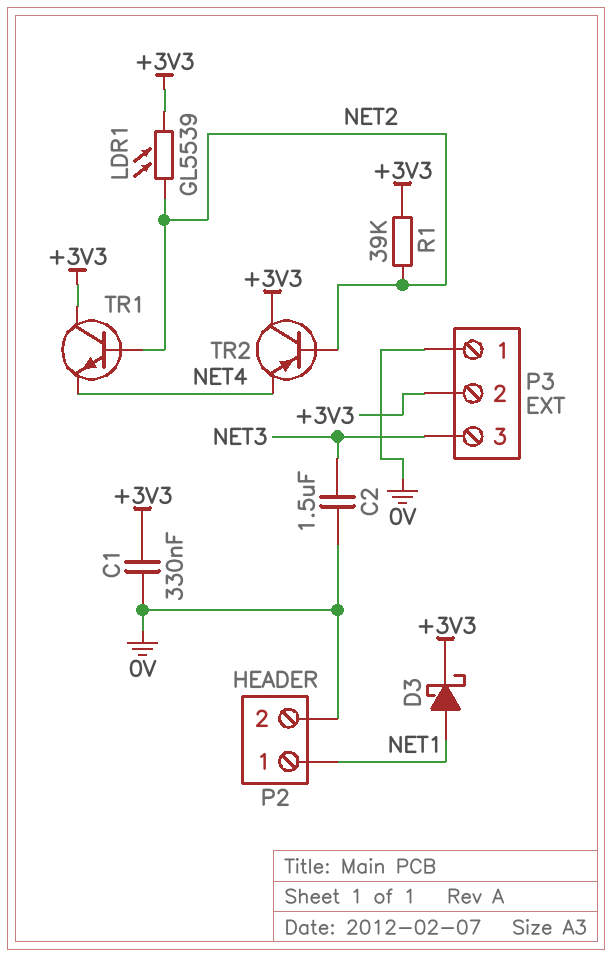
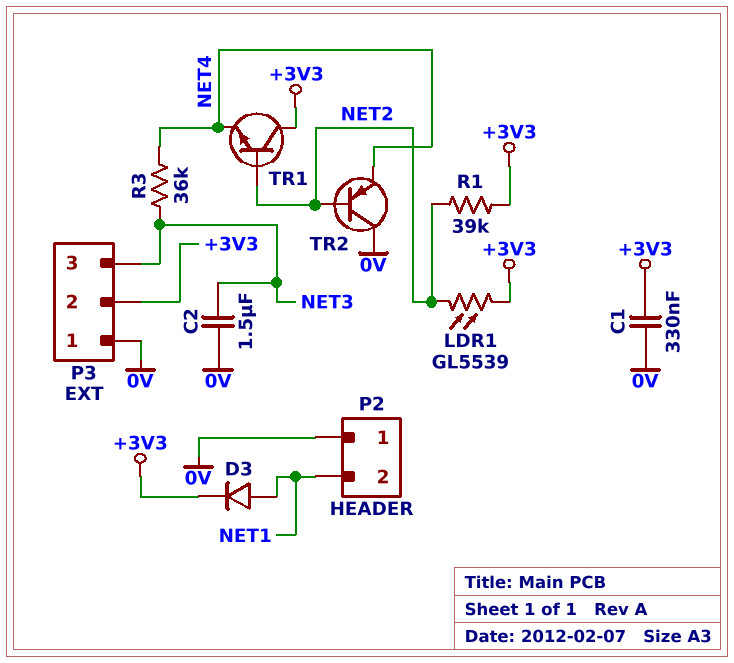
D3: schottky (A NET1, K +3V3) -> diode (A NET1, K +3V3)
P2 pin 1: NET1 -> 0V
P2 pin 2: 0V -> NET1
R3: none -> 36k (NET3, NET4)
TR2: PNP (B NET2, C +3V3, E NET4) -> PNP (B NET2, C 0V, E NET4)

